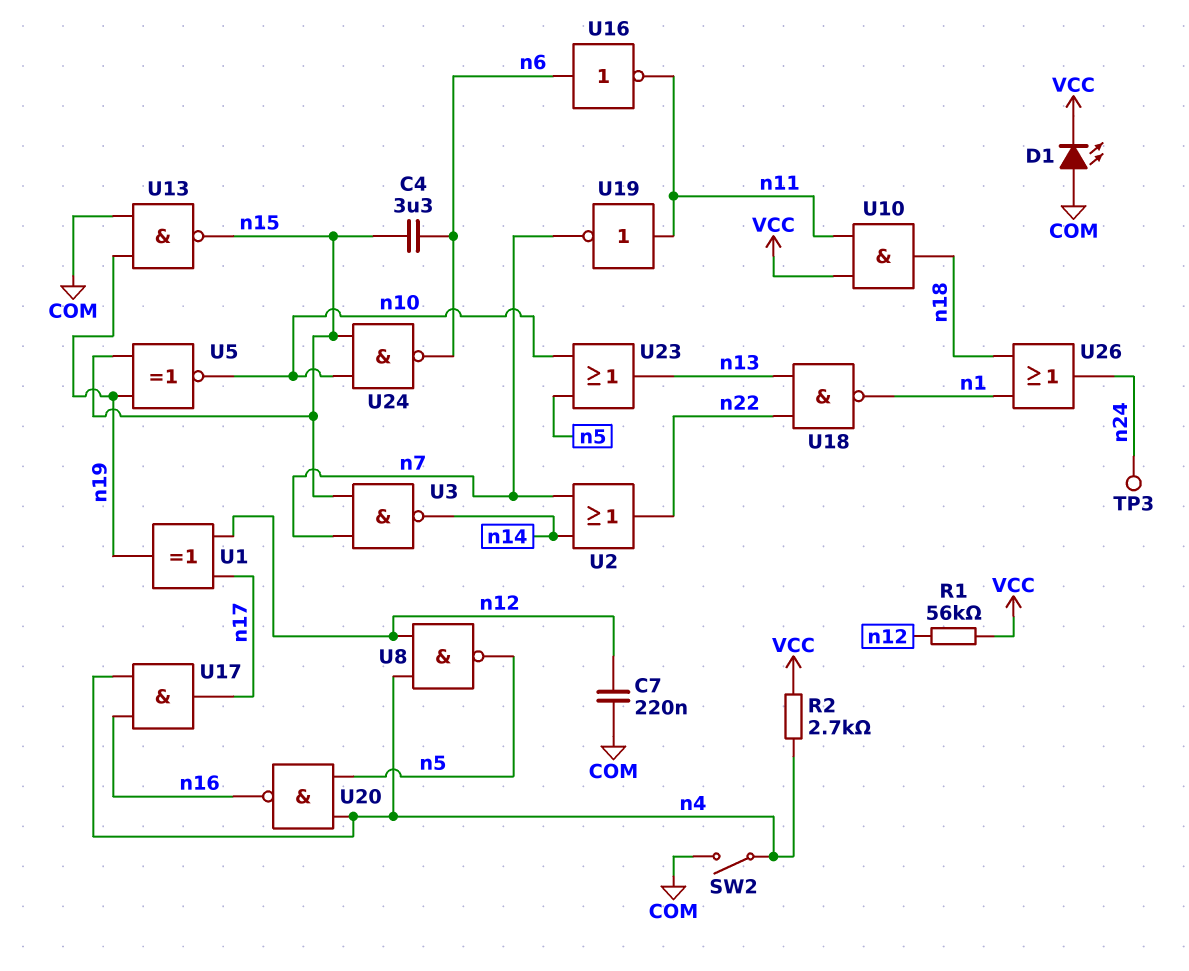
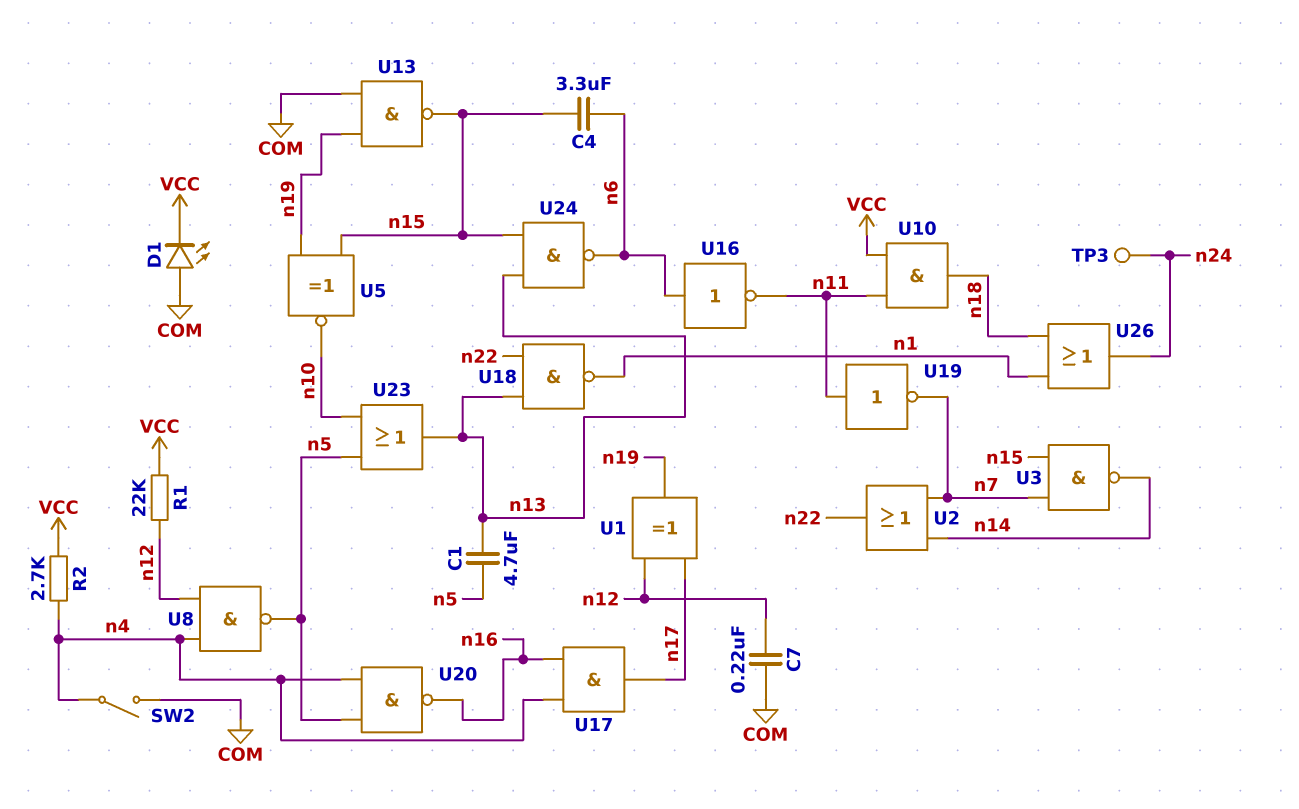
C1: none -> 4.7uF (n5, n13)
R1: 56k (VCC, n12) -> 22k (VCC, n12)
U24: NAND (in n10, in n15, out n6) -> NAND (in n13, in n15, out n6)

